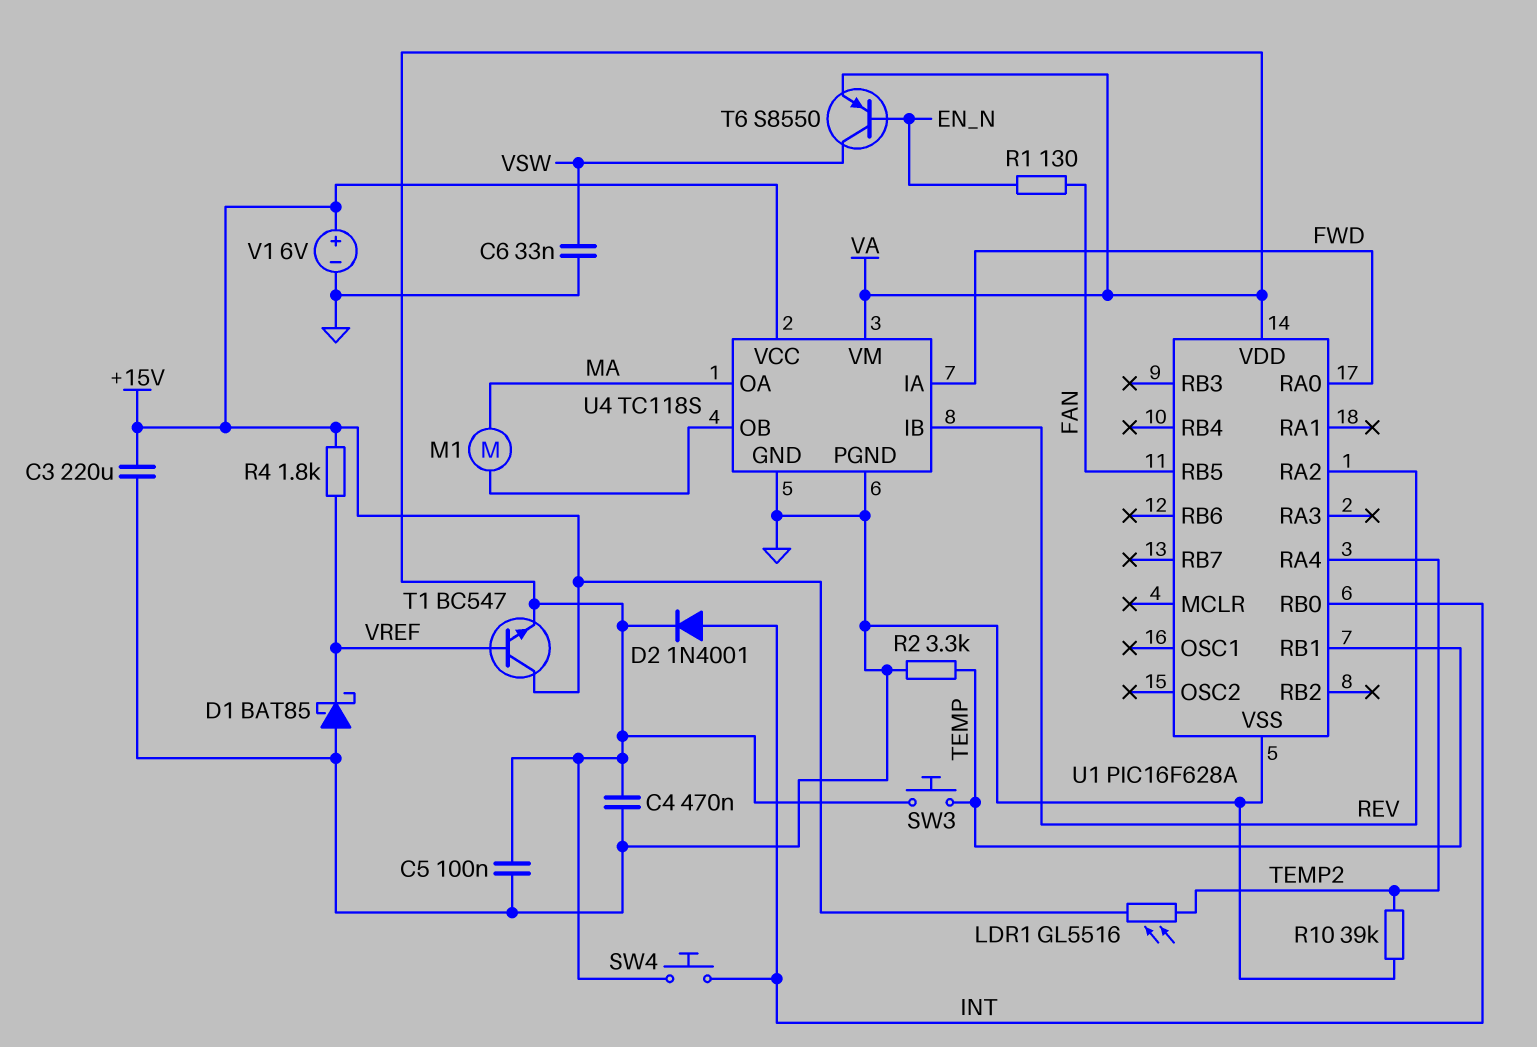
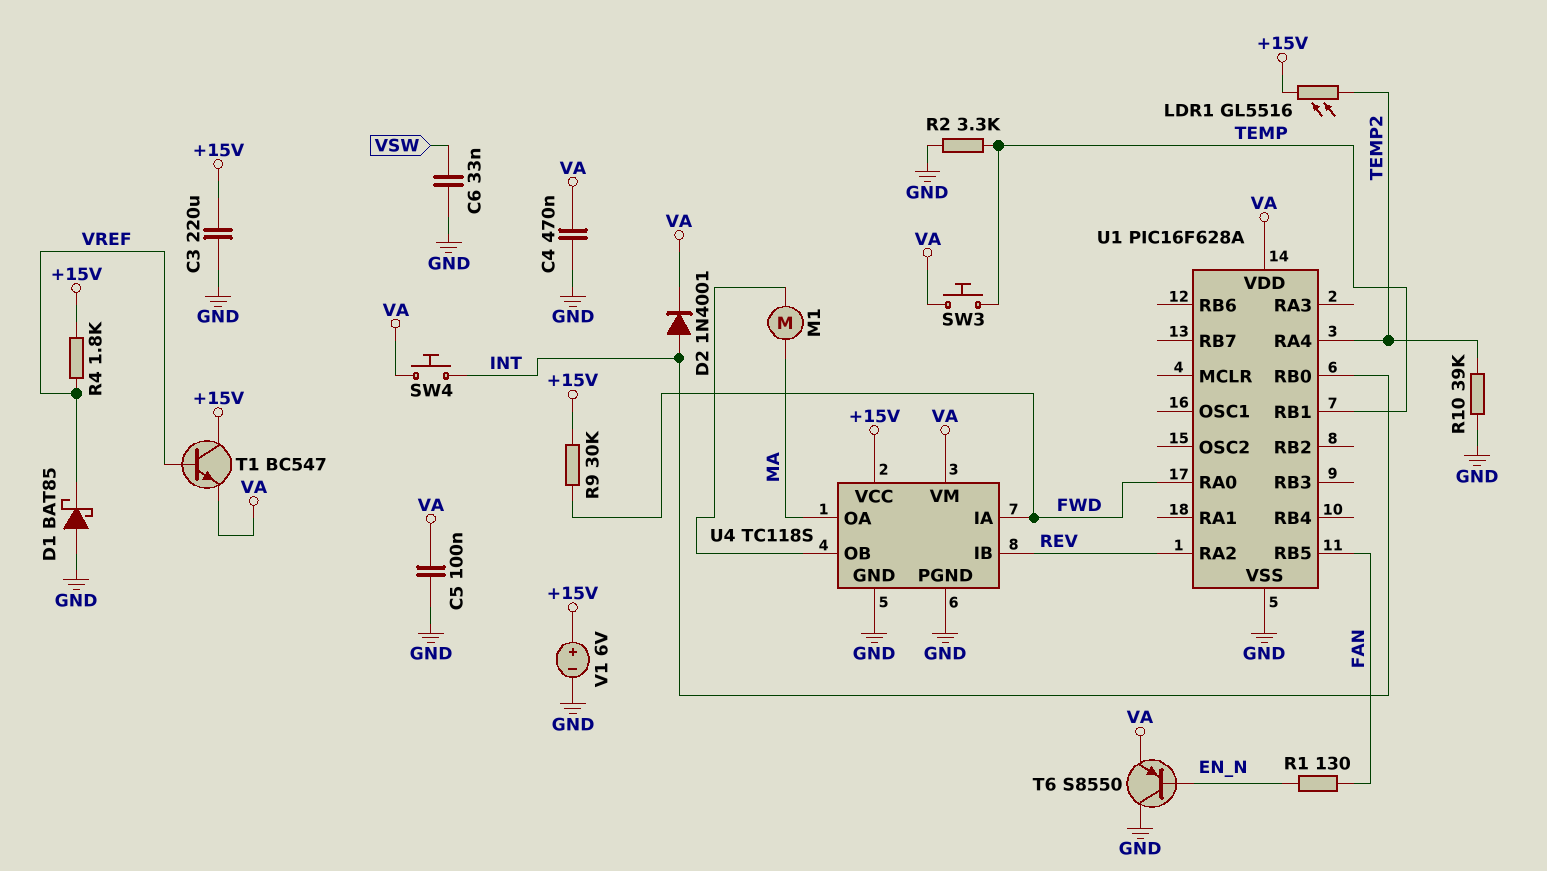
R9: none -> 30k (+15V, FWD)
T6: PNP S8550 (B EN_N, C VSW, E VA) -> PNP S8550 (B EN_N, C GND, E VA)

